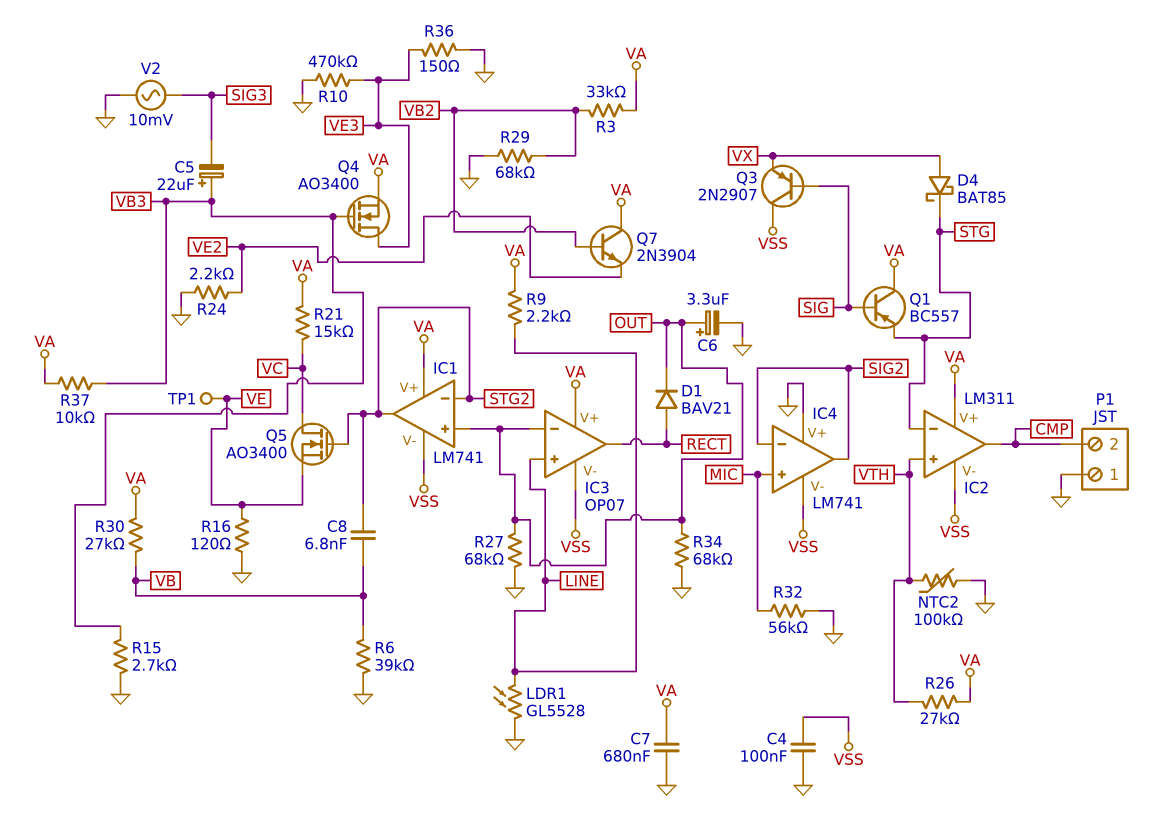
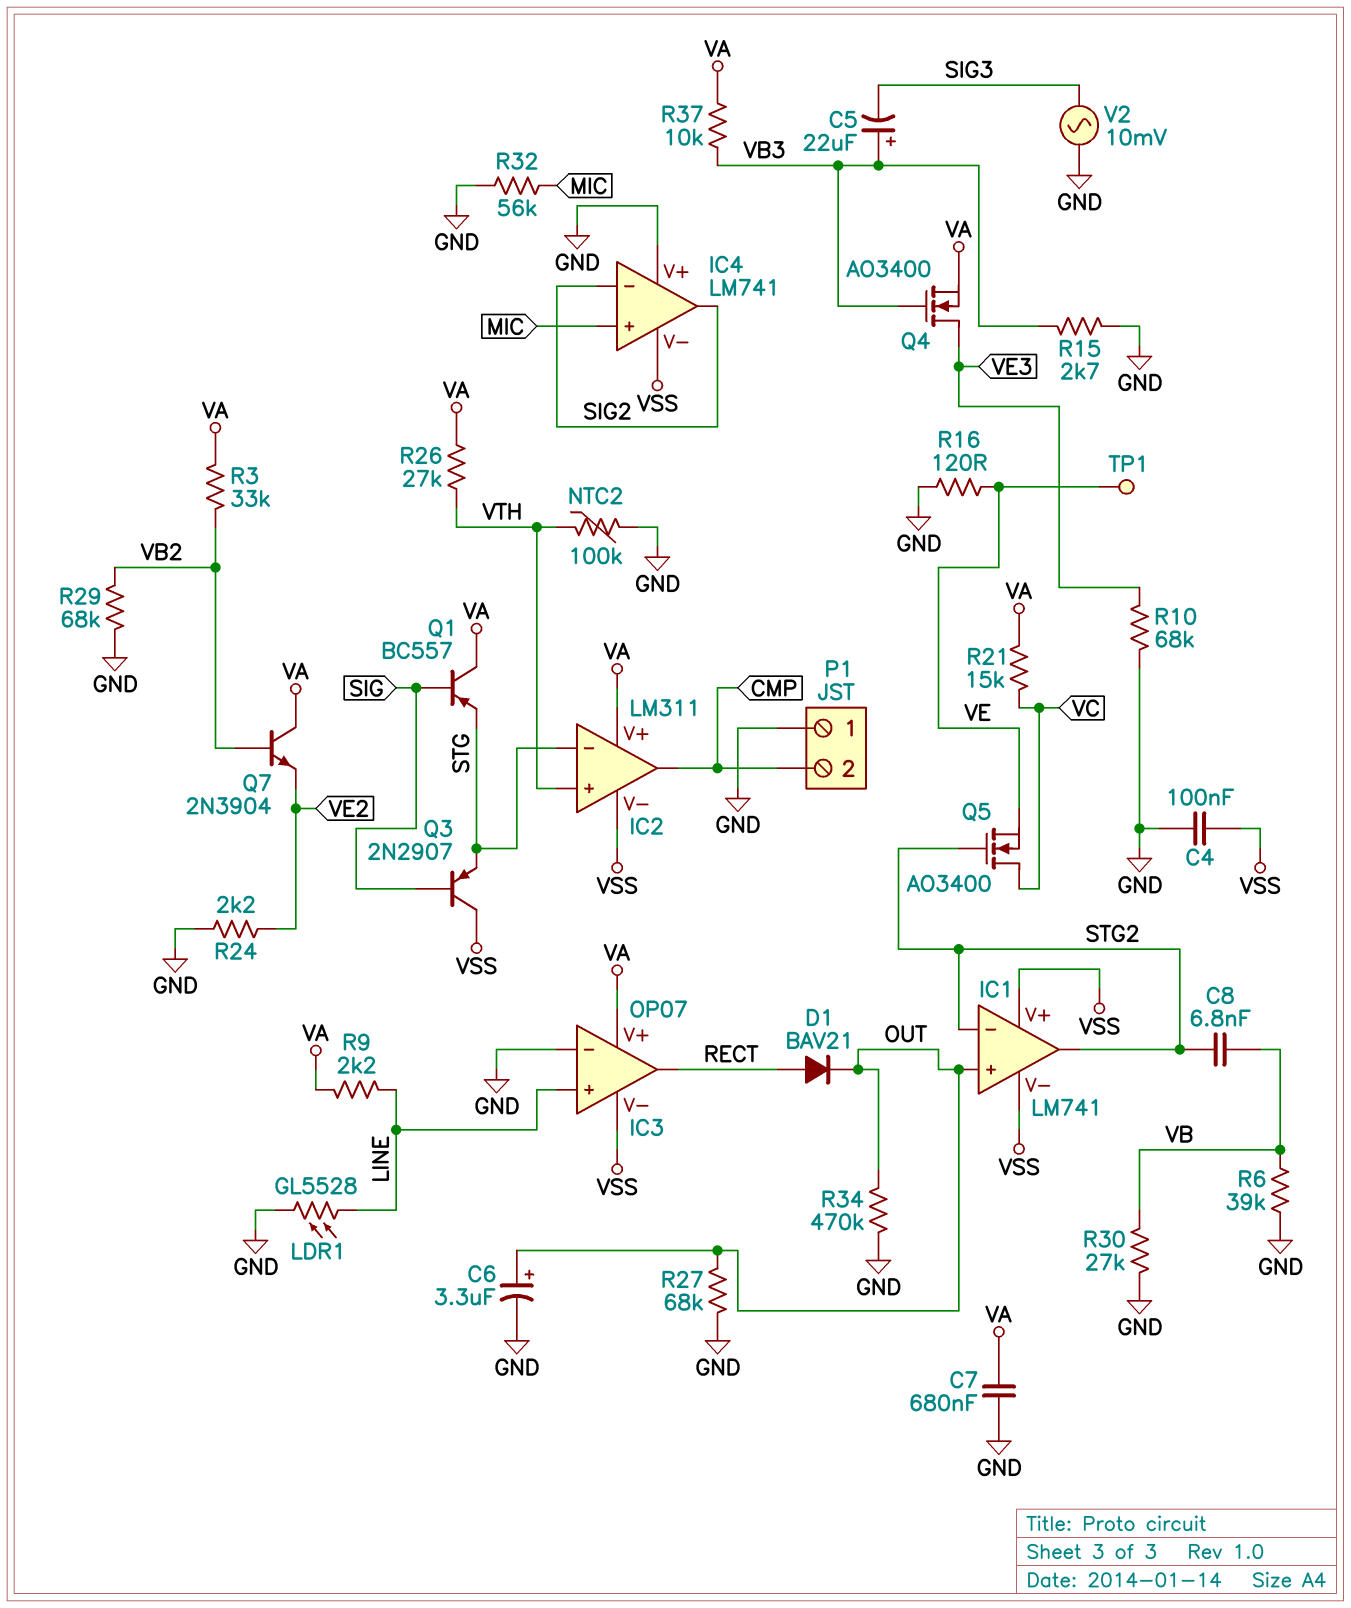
D4: schottky BAT85 (A VX, K STG) -> none
IC1 pin V+: VA -> VSS
IC3 pin in-: OUT -> GND
Q3: PNP 2N2907 (B SIG, C VSS, E VX) -> PNP 2N2907 (B SIG, C VSS, E STG)
R10: 470k (GND, VE3) -> 68k (GND, VE3)
R30: 27k (VA, VB) -> 27k (GND, VB)
R34: 68k (GND, OUT) -> 470k (GND, OUT)
R36: 150 (GND, VE3) -> none

